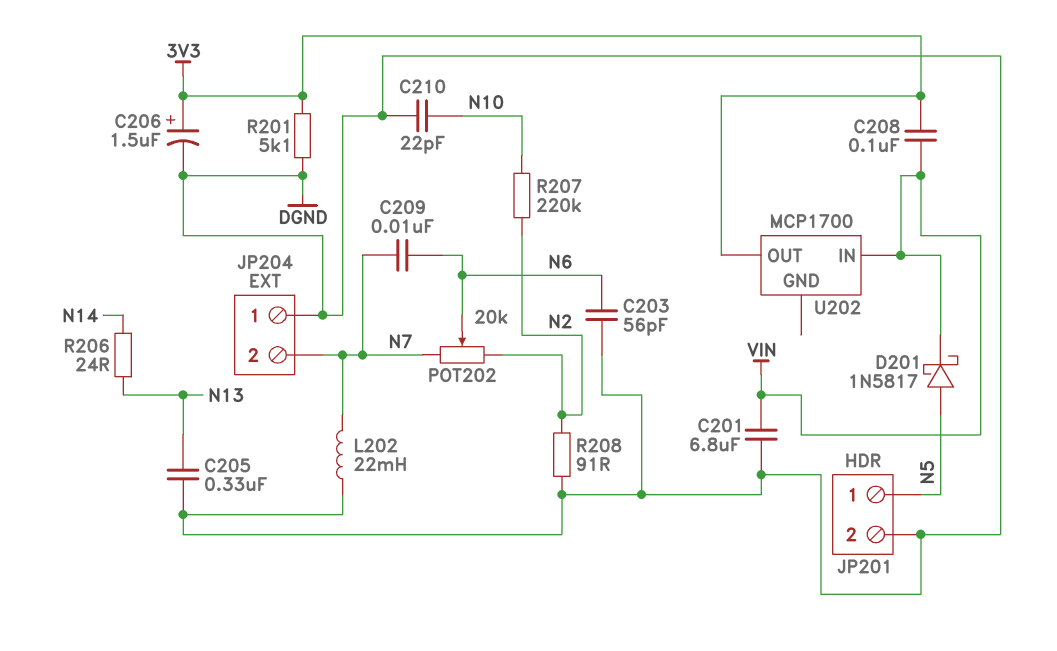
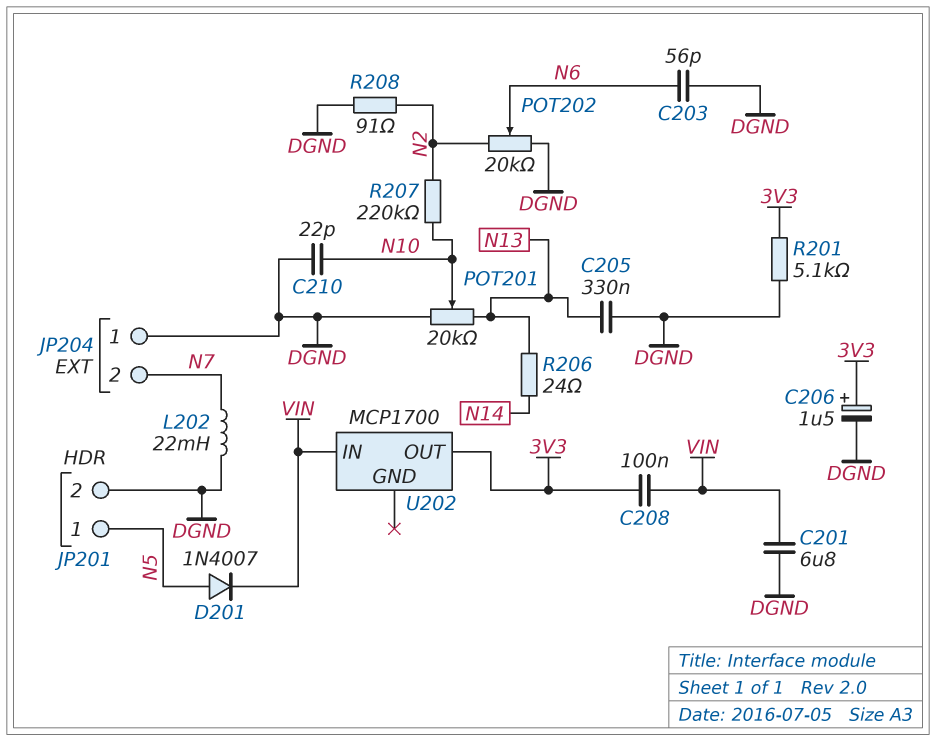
C209: 10nF (N6, N7) -> none
D201: schottky 1N5817 (A N5, K VIN) -> diode 1N4007 (A N5, K VIN)
POT201: none -> 20k (DGND, N13, wiper N10)
POT202: 20k (N2, N7, wiper N6) -> 20k (DGND, N2, wiper N6)

